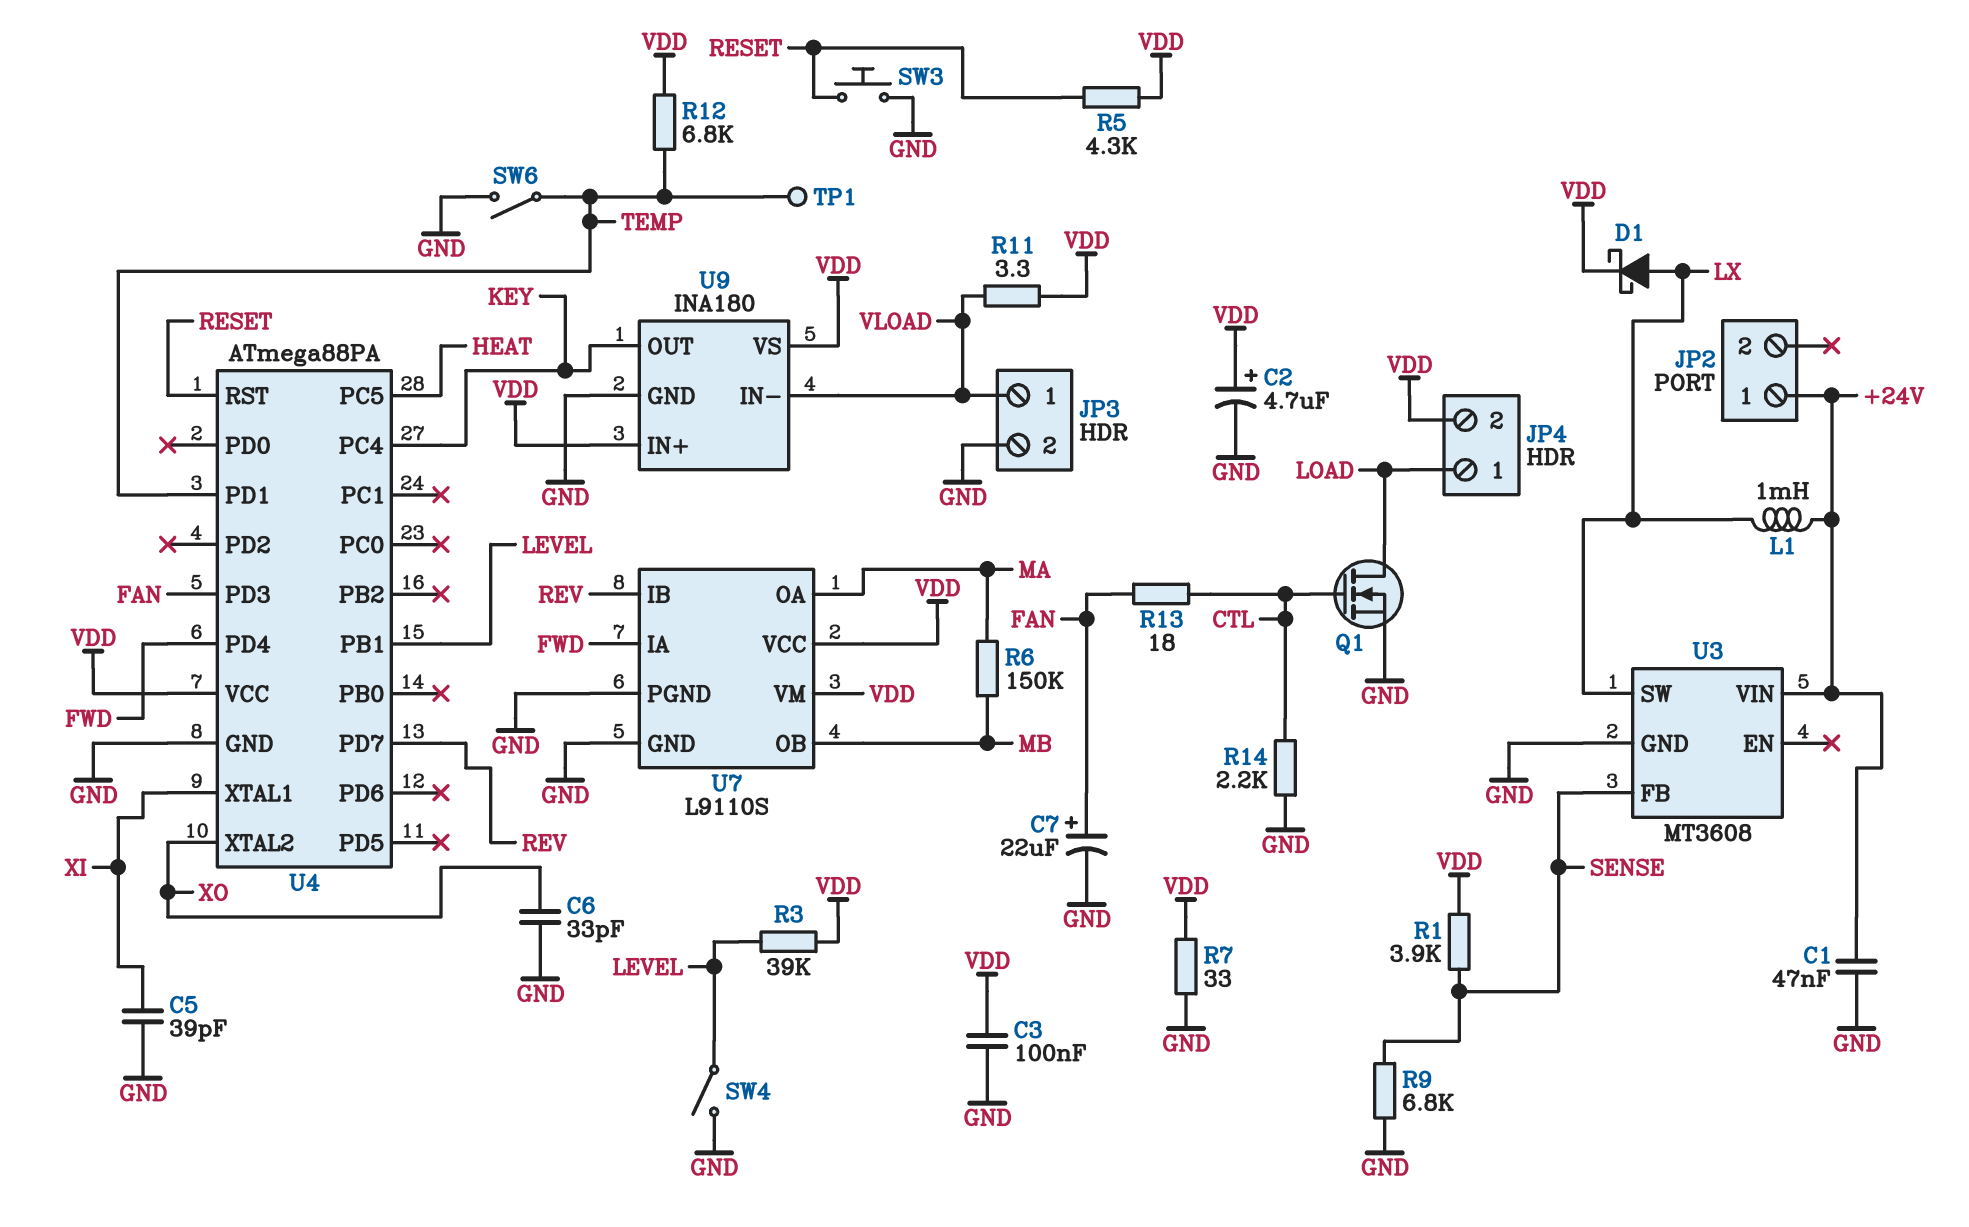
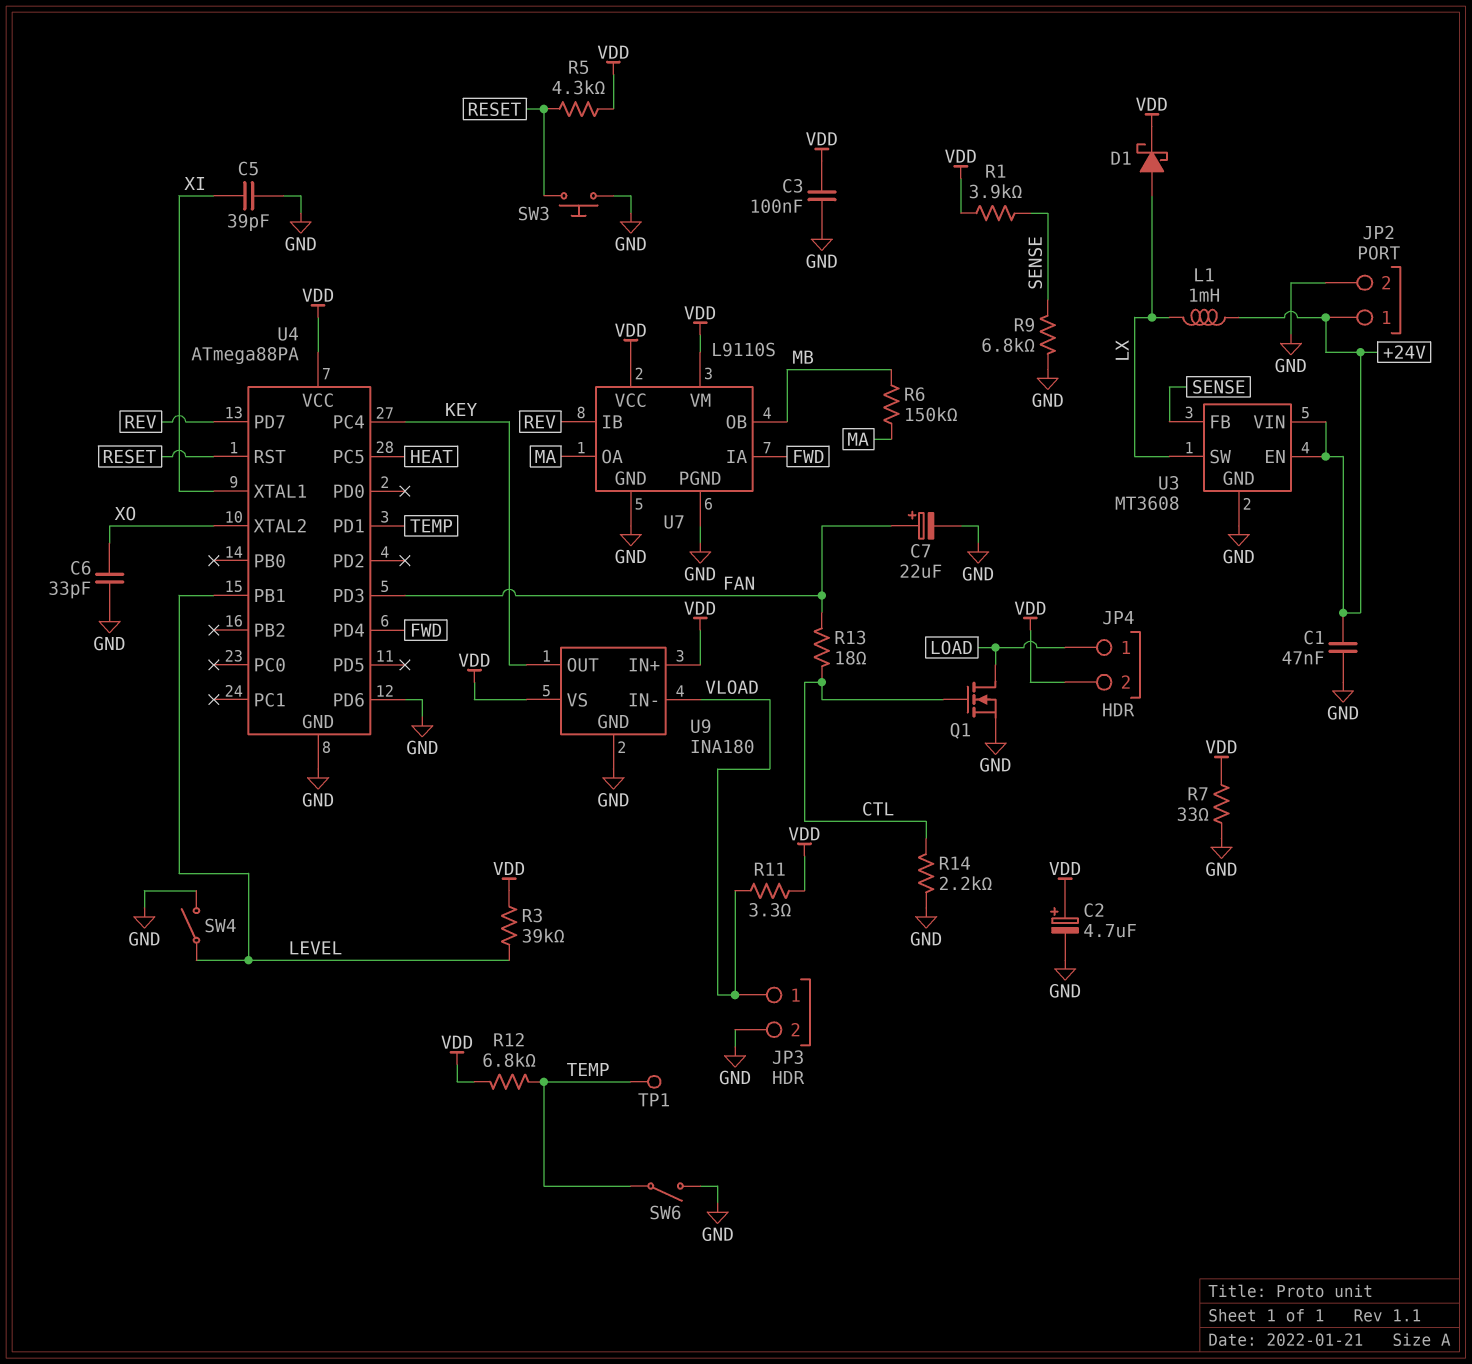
JP2 pin 2: none -> GND
U3 pin EN: none -> +24V
U4 pin PD6: none -> GND

